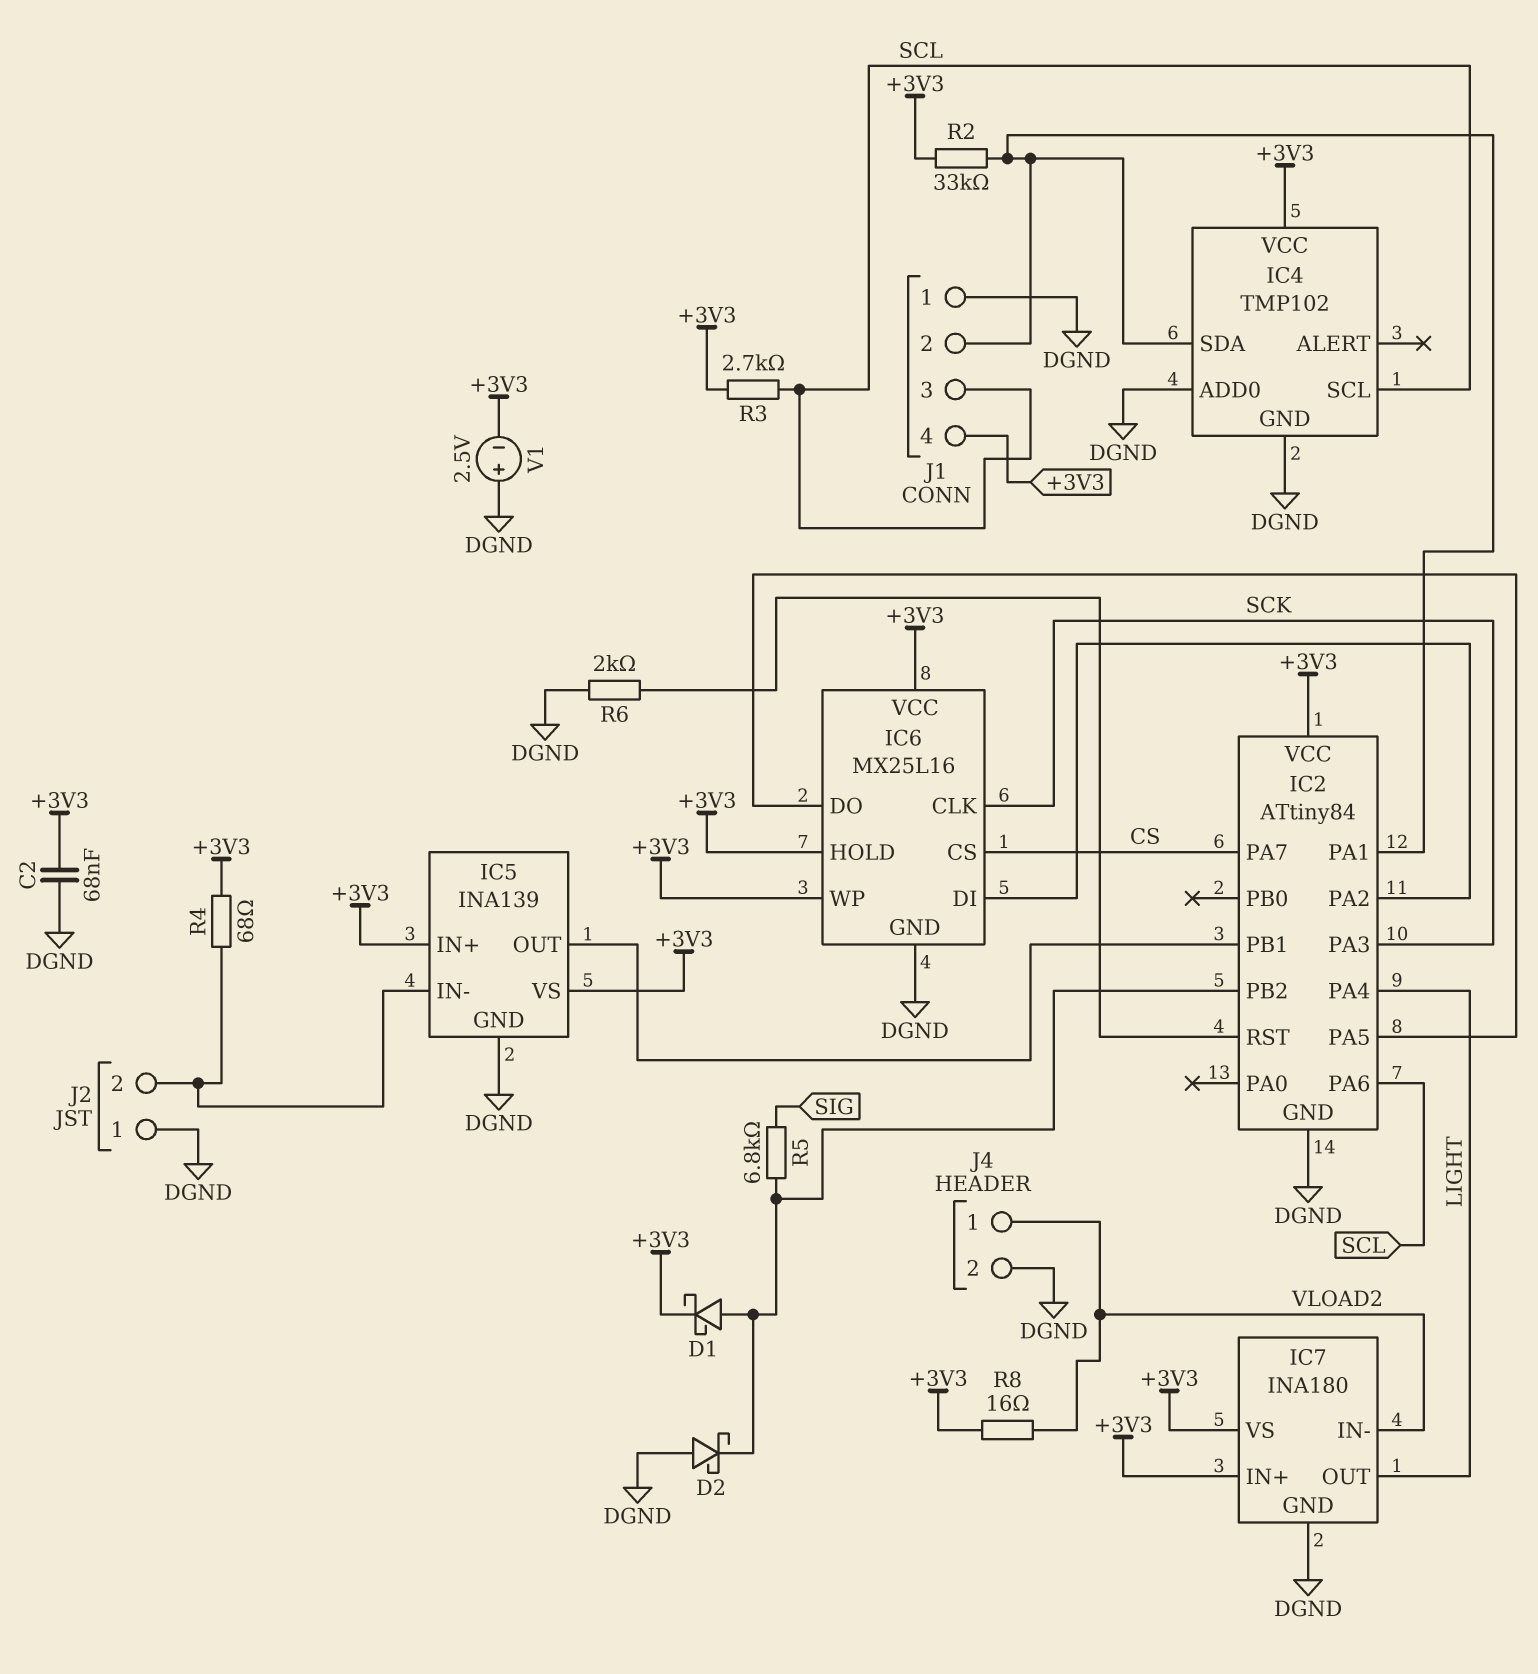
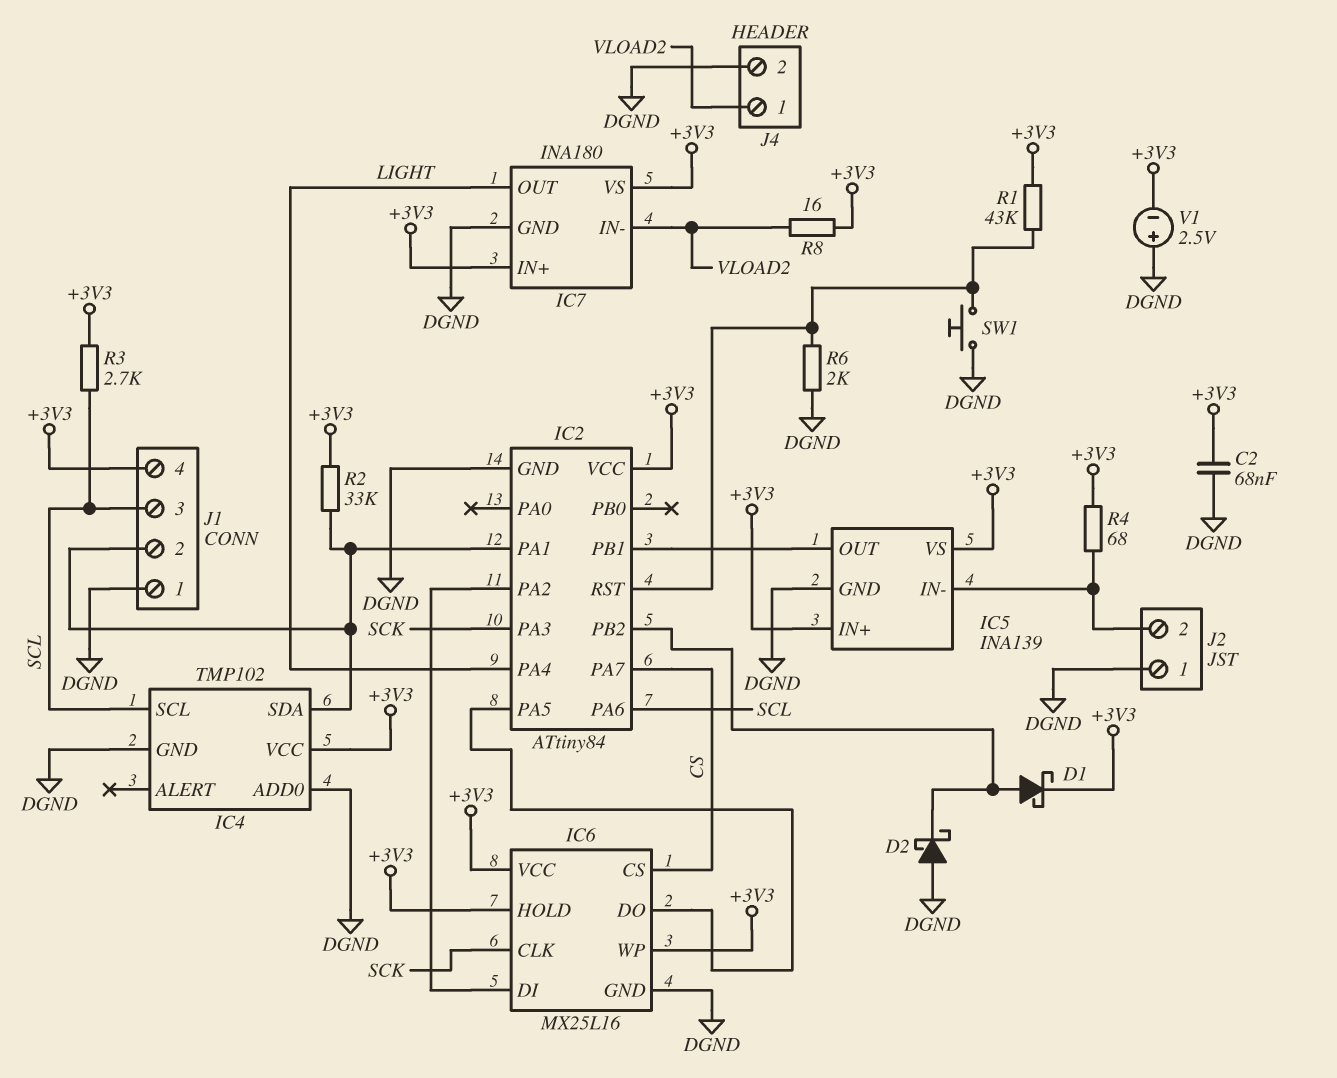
R1: none -> 43k (+3V3, IC2/RST)
R5: 6.8k (IC2/PB2, SIG) -> none
SW1: none -> button (DGND, IC2/RST)

